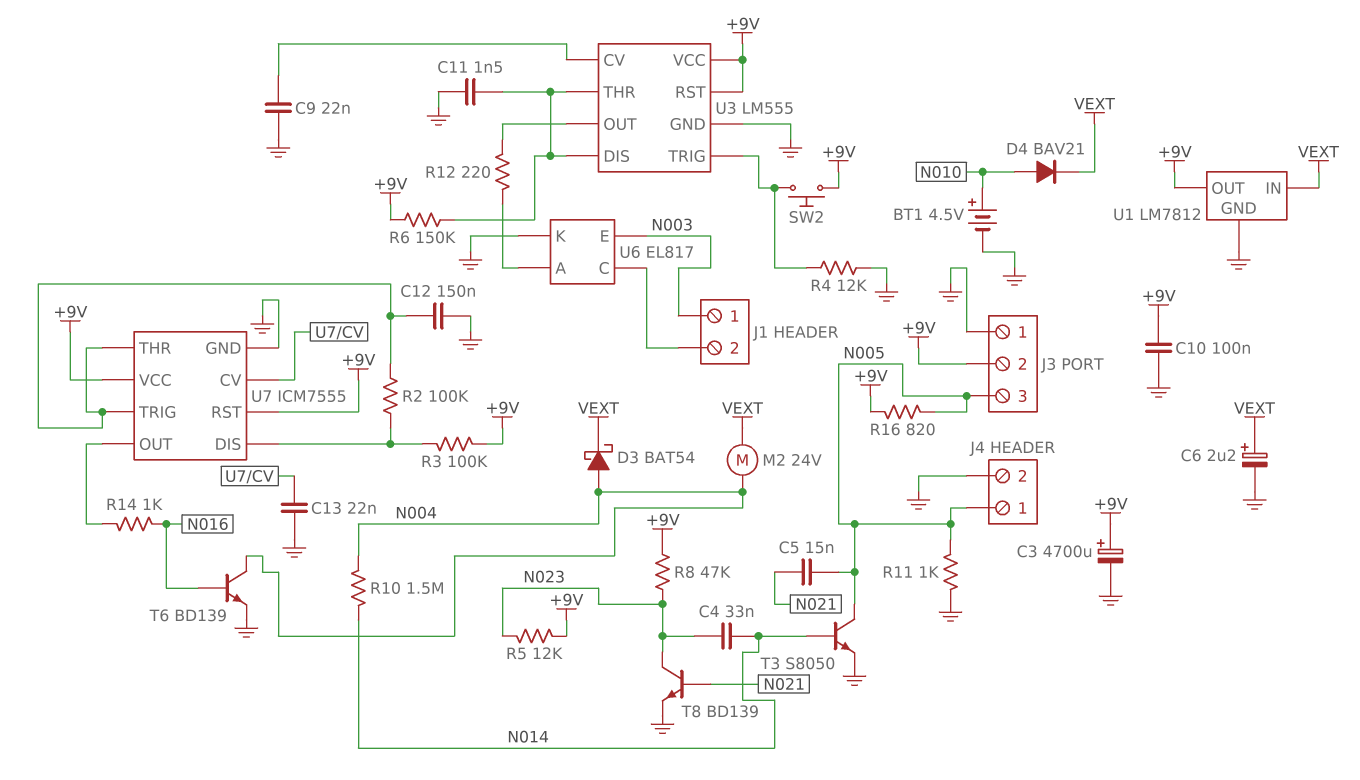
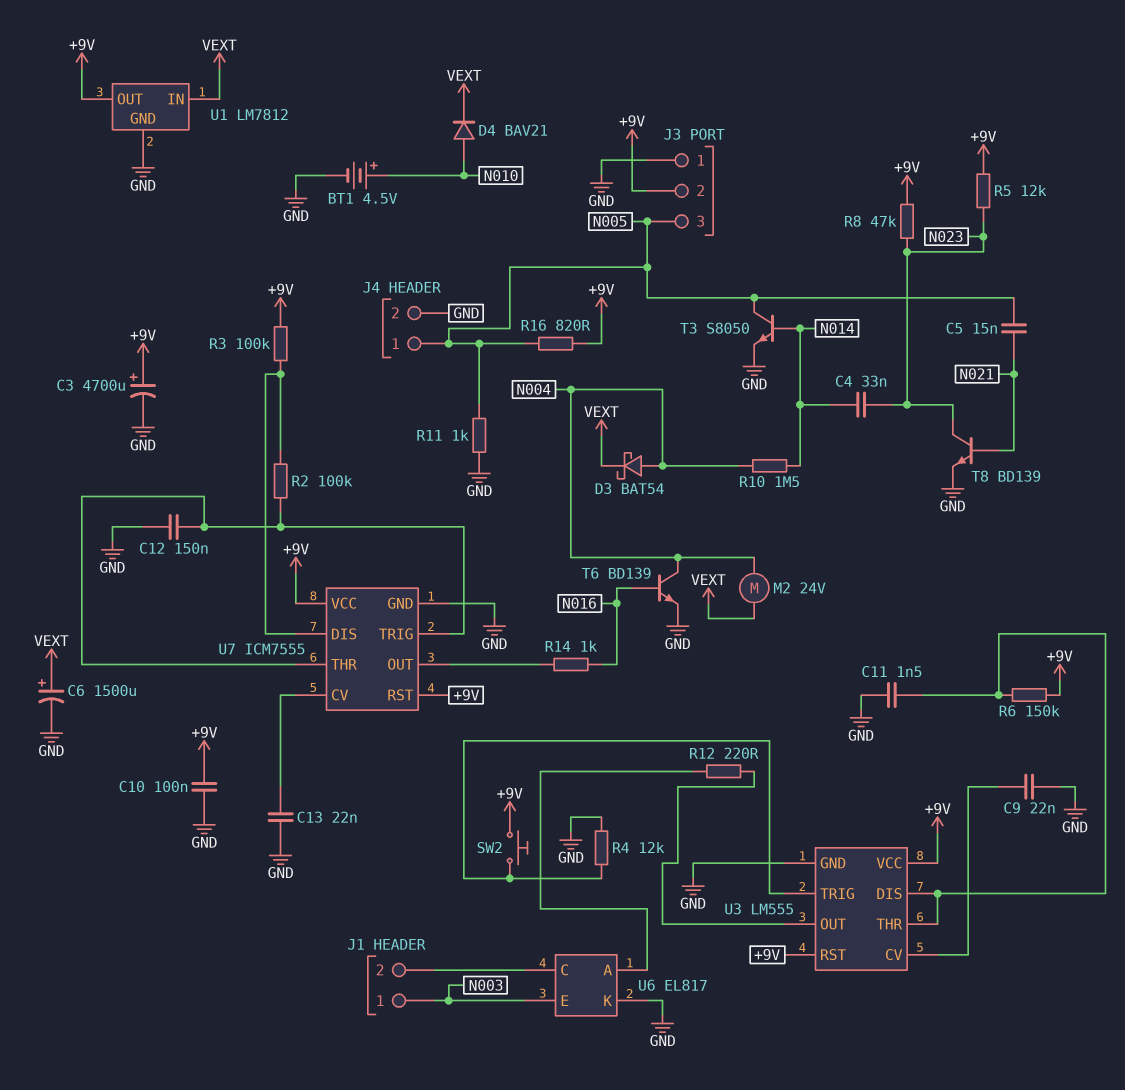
C6: 2.2uF (plus VEXT, minus GND) -> 1500uF (plus VEXT, minus GND)

